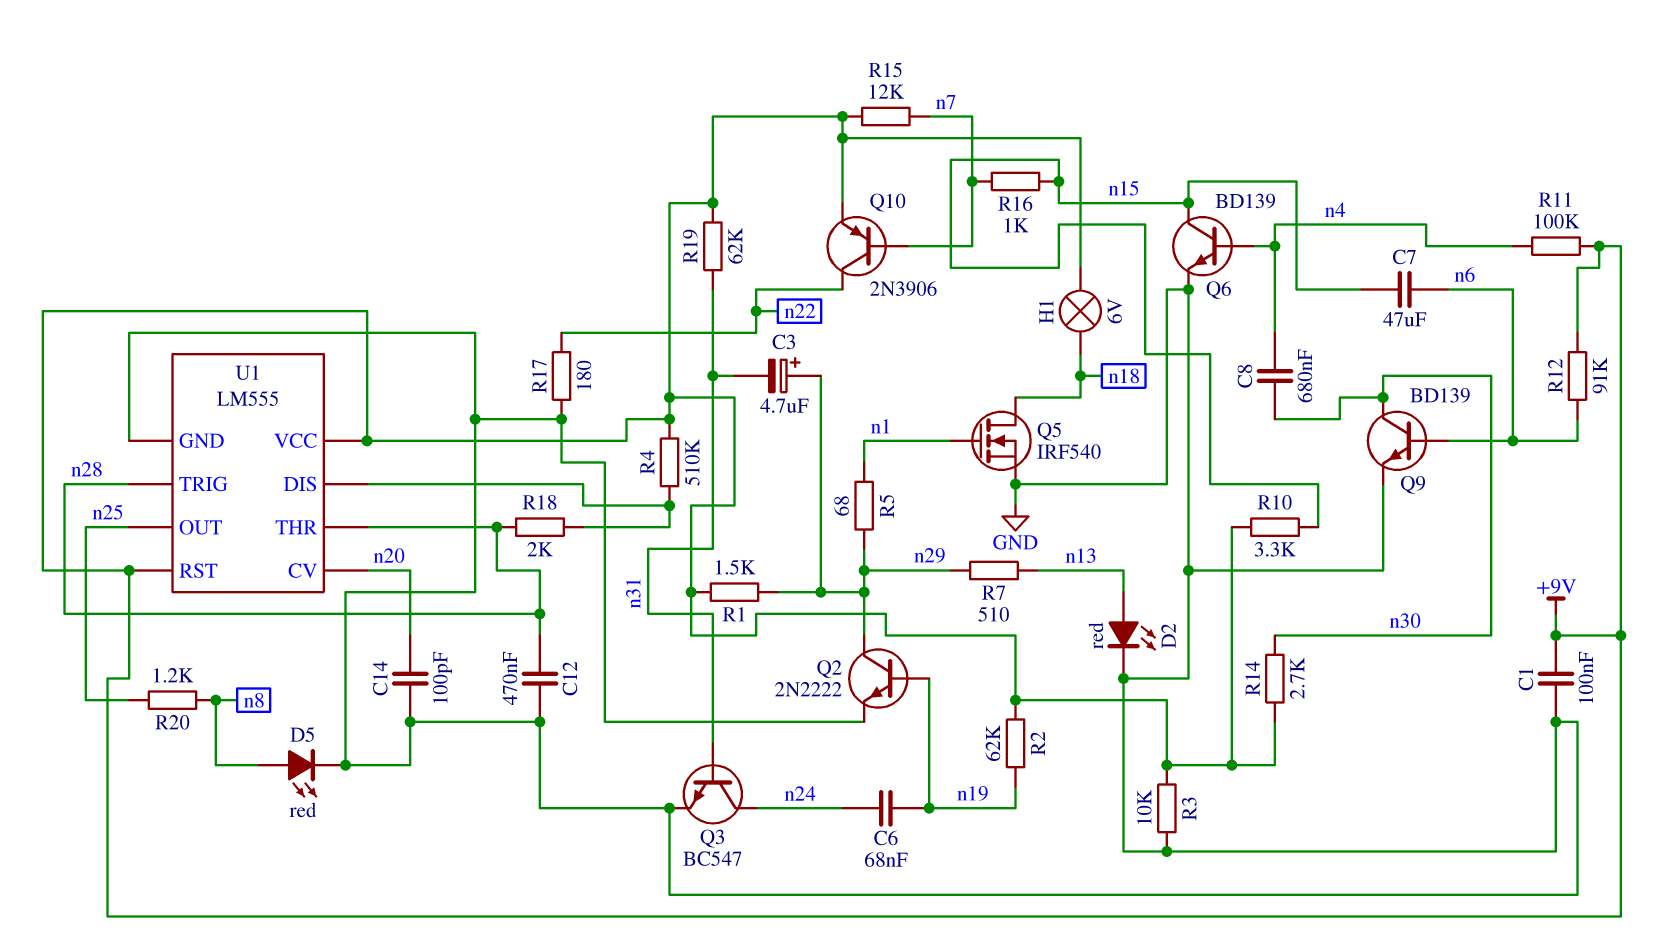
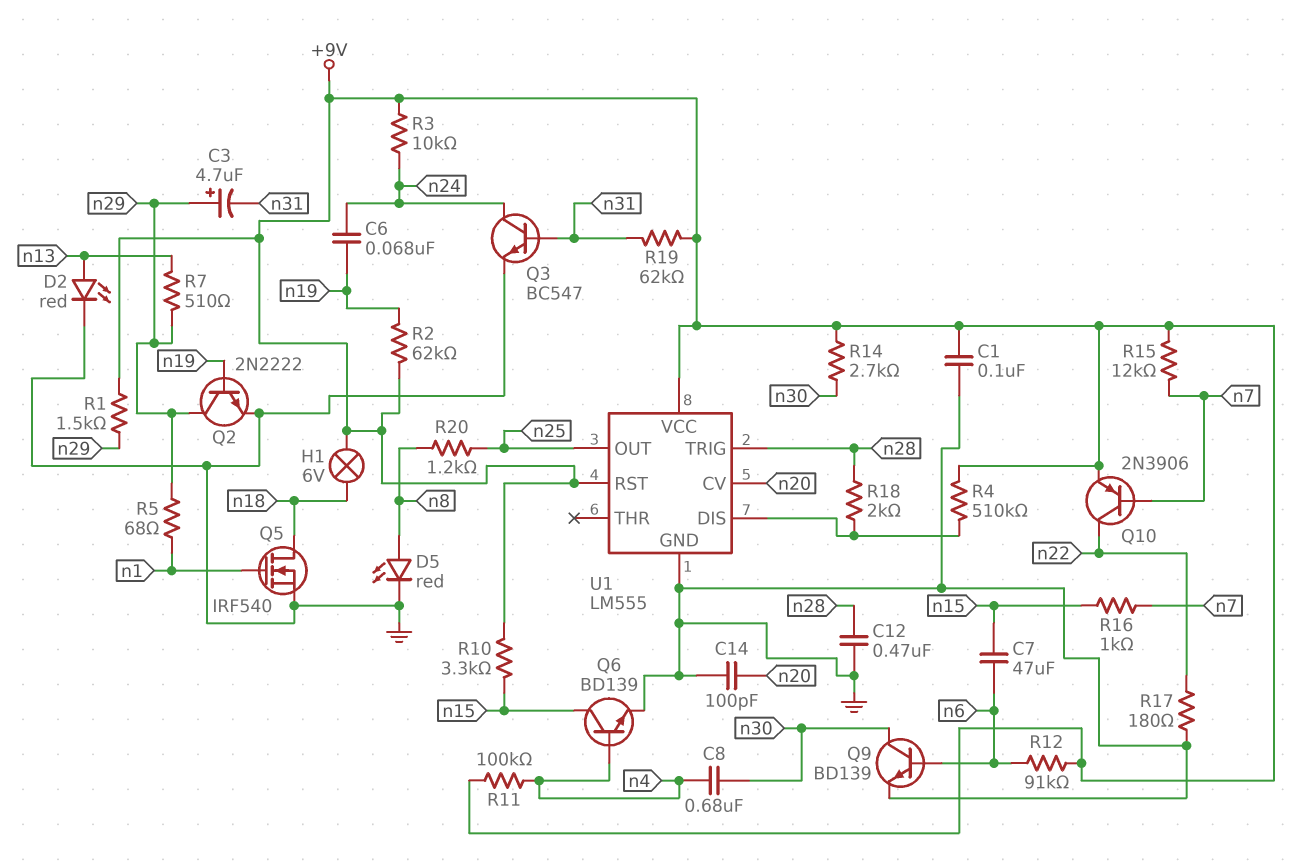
R3: 10k (+9V, GND) -> 10k (+9V, n24)
U1 pin THR: n28 -> none

